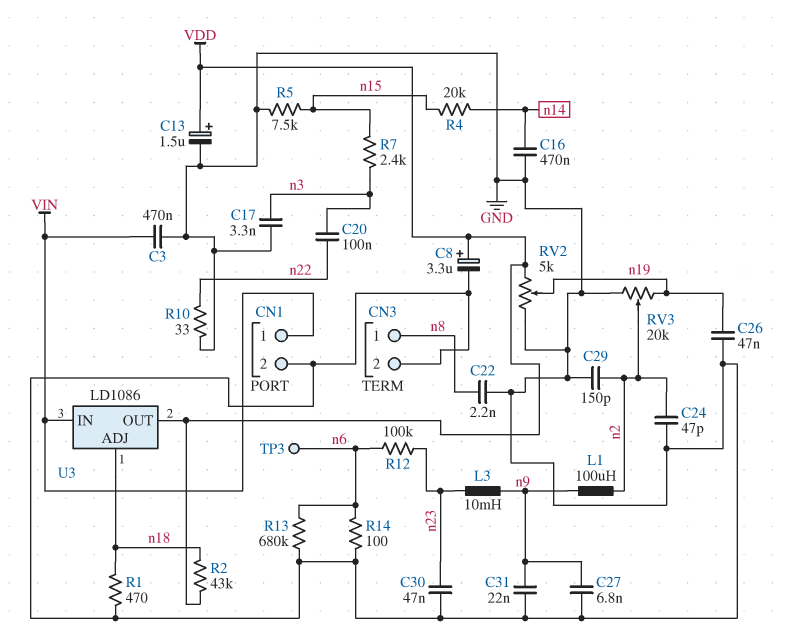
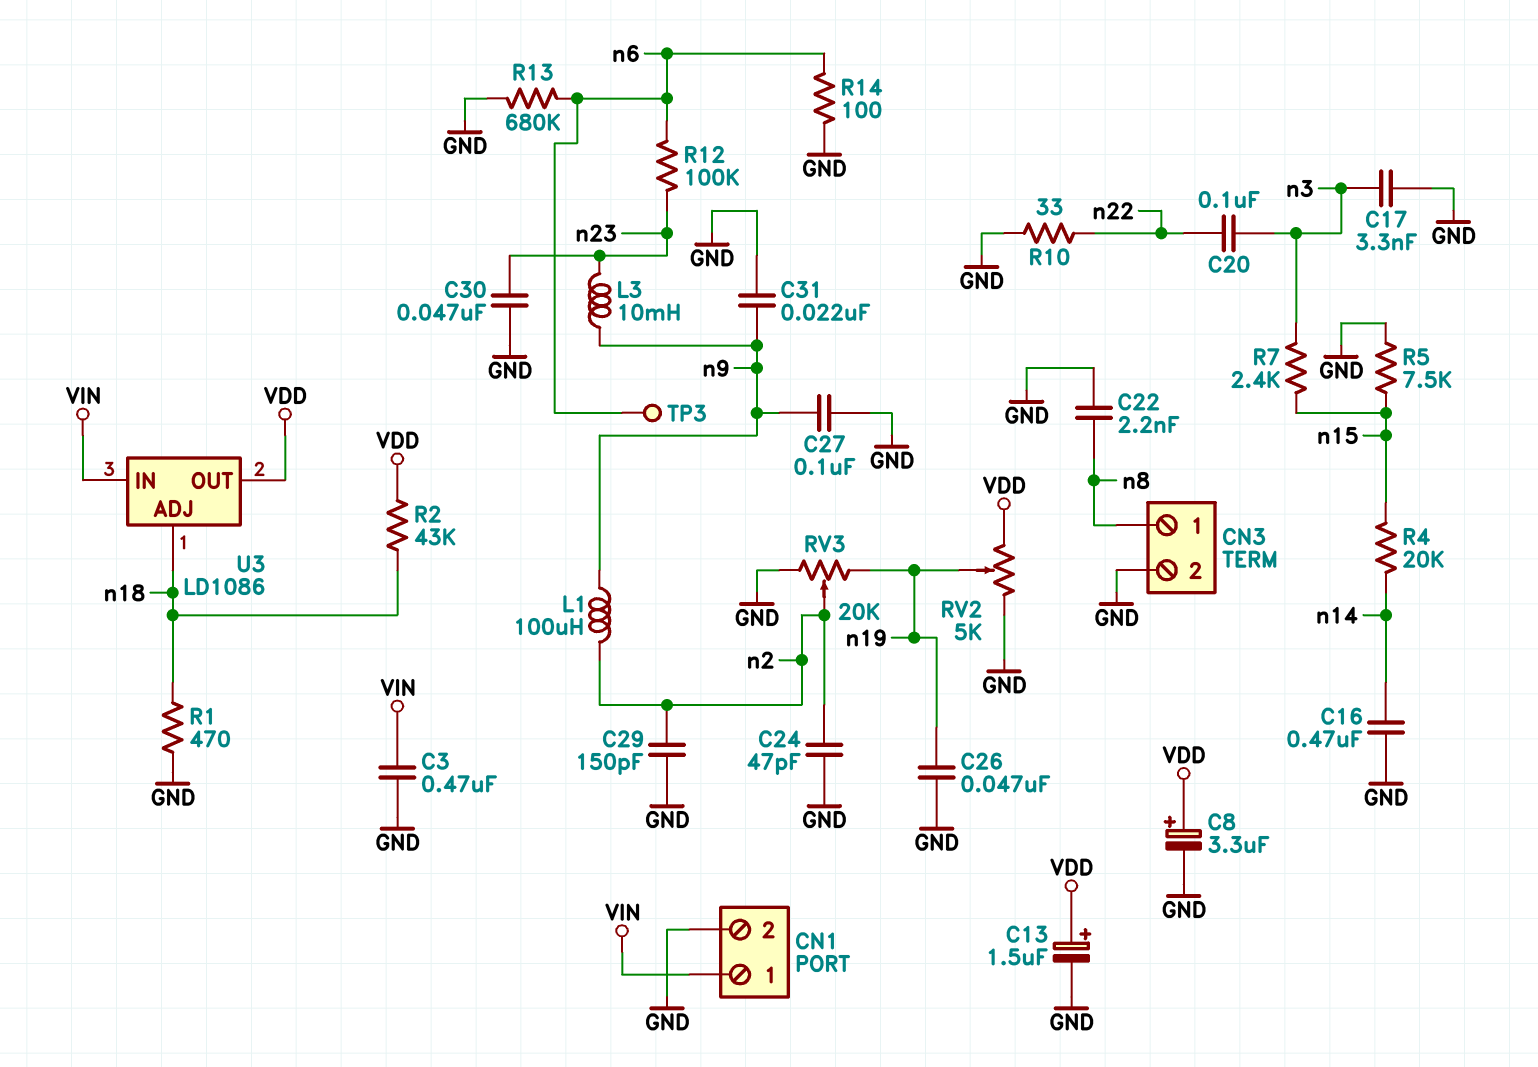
C27: 6.8nF (GND, n9) -> 100nF (GND, n9)

